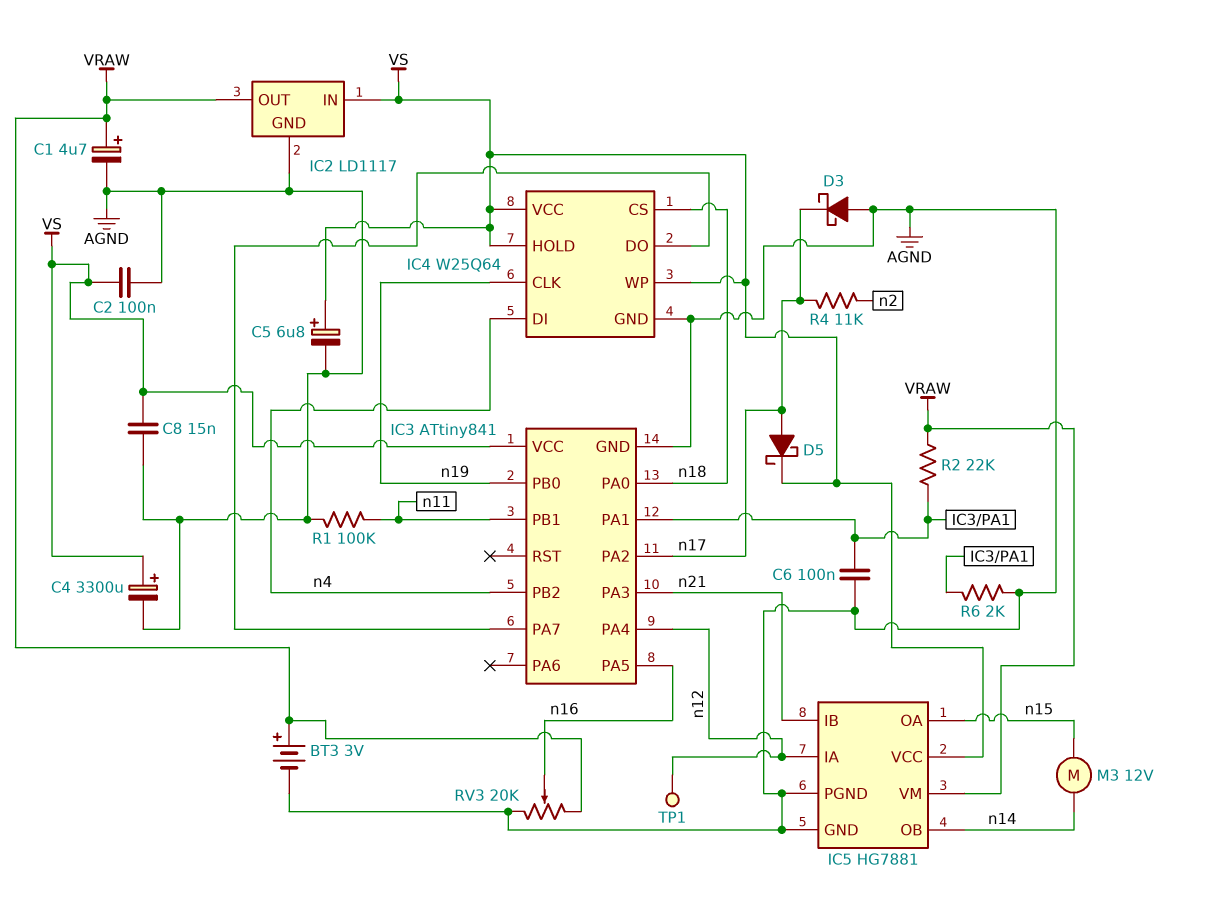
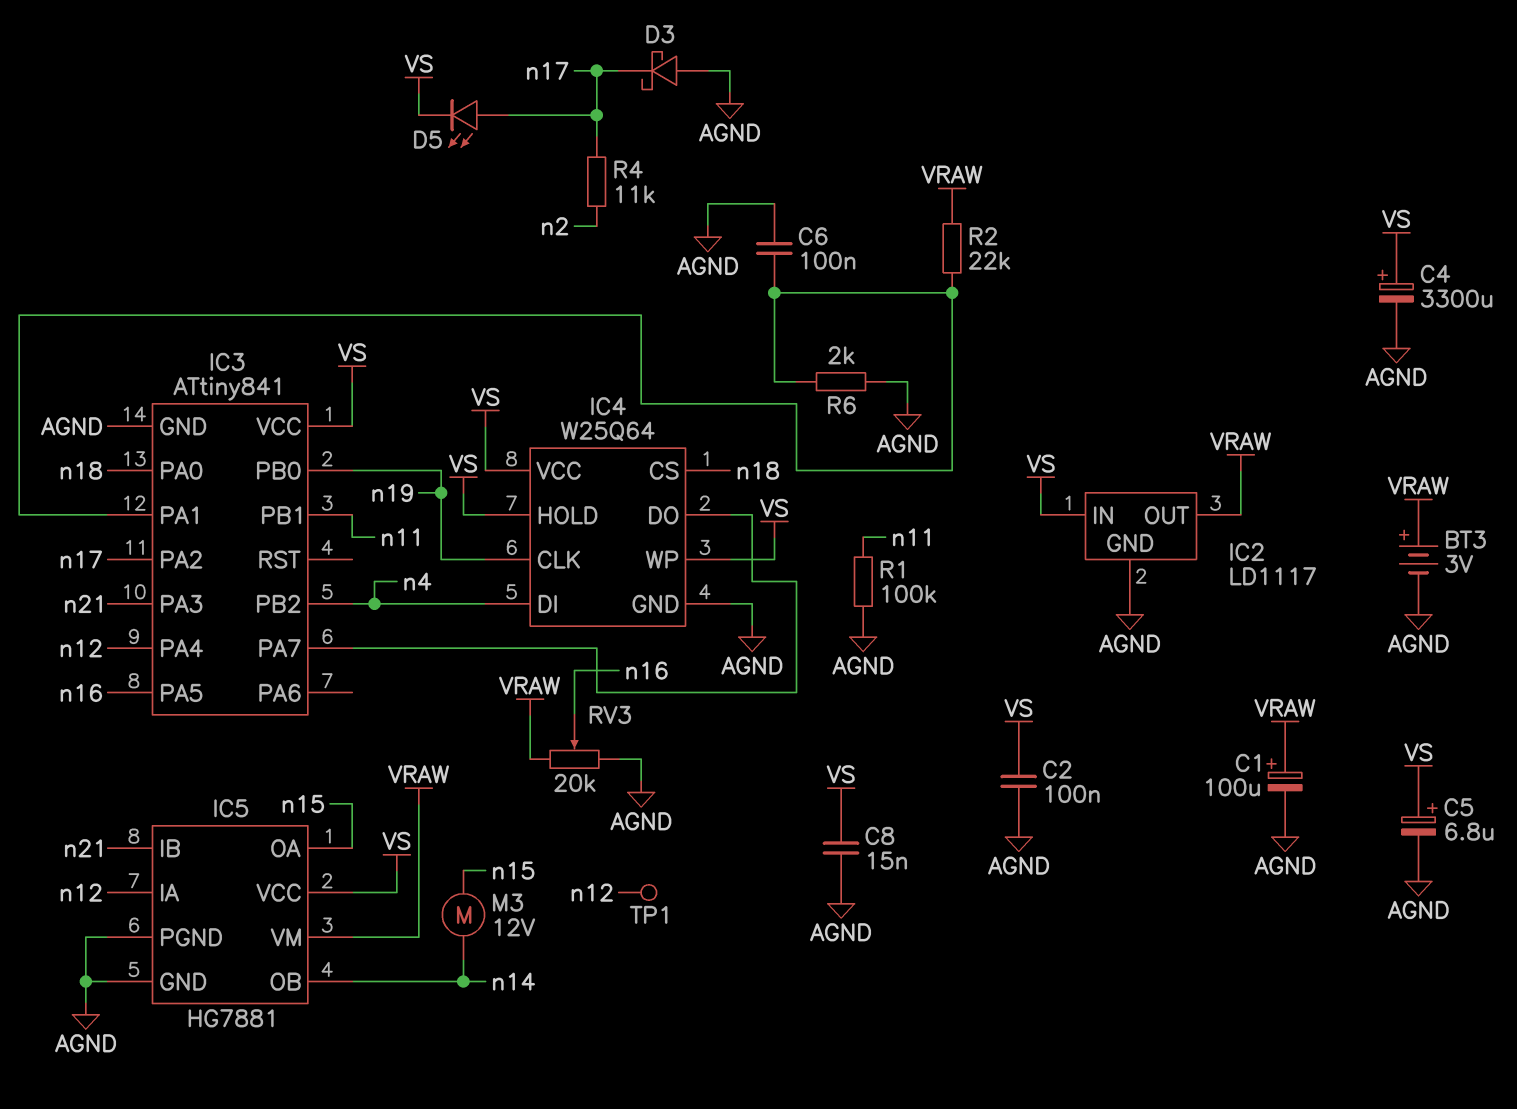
C1: 4.7uF (plus VRAW, minus AGND) -> 100uF (plus VRAW, minus AGND)
D5: schottky (A n17, K VS) -> LED (A n17, K VS)

